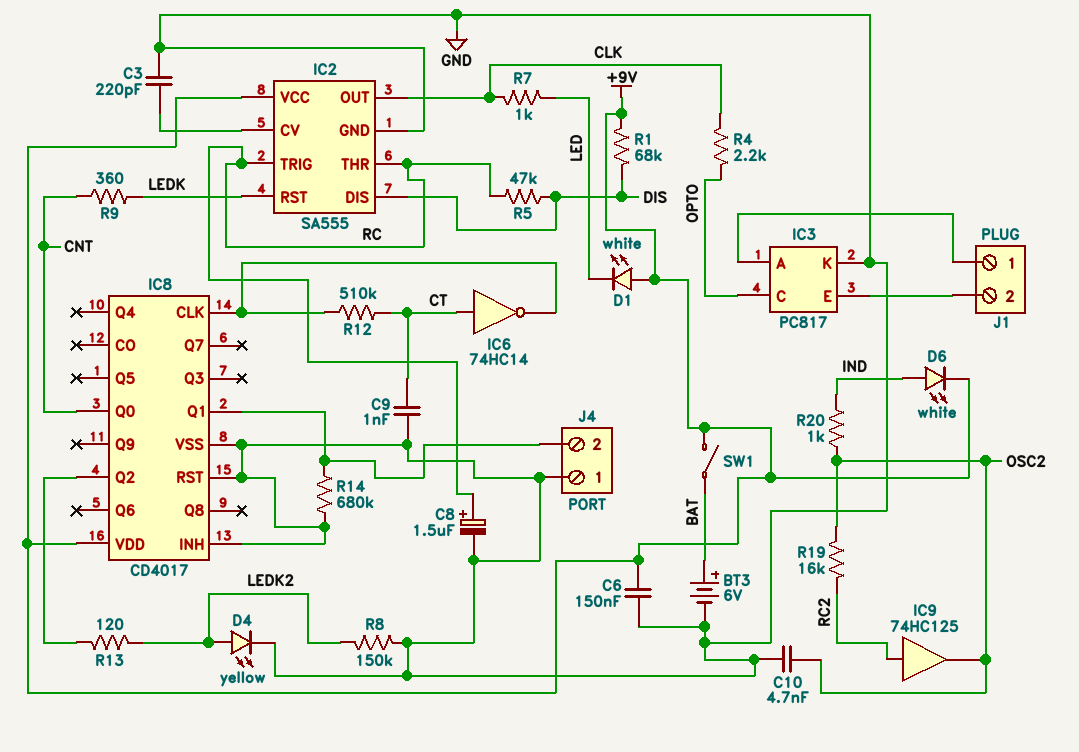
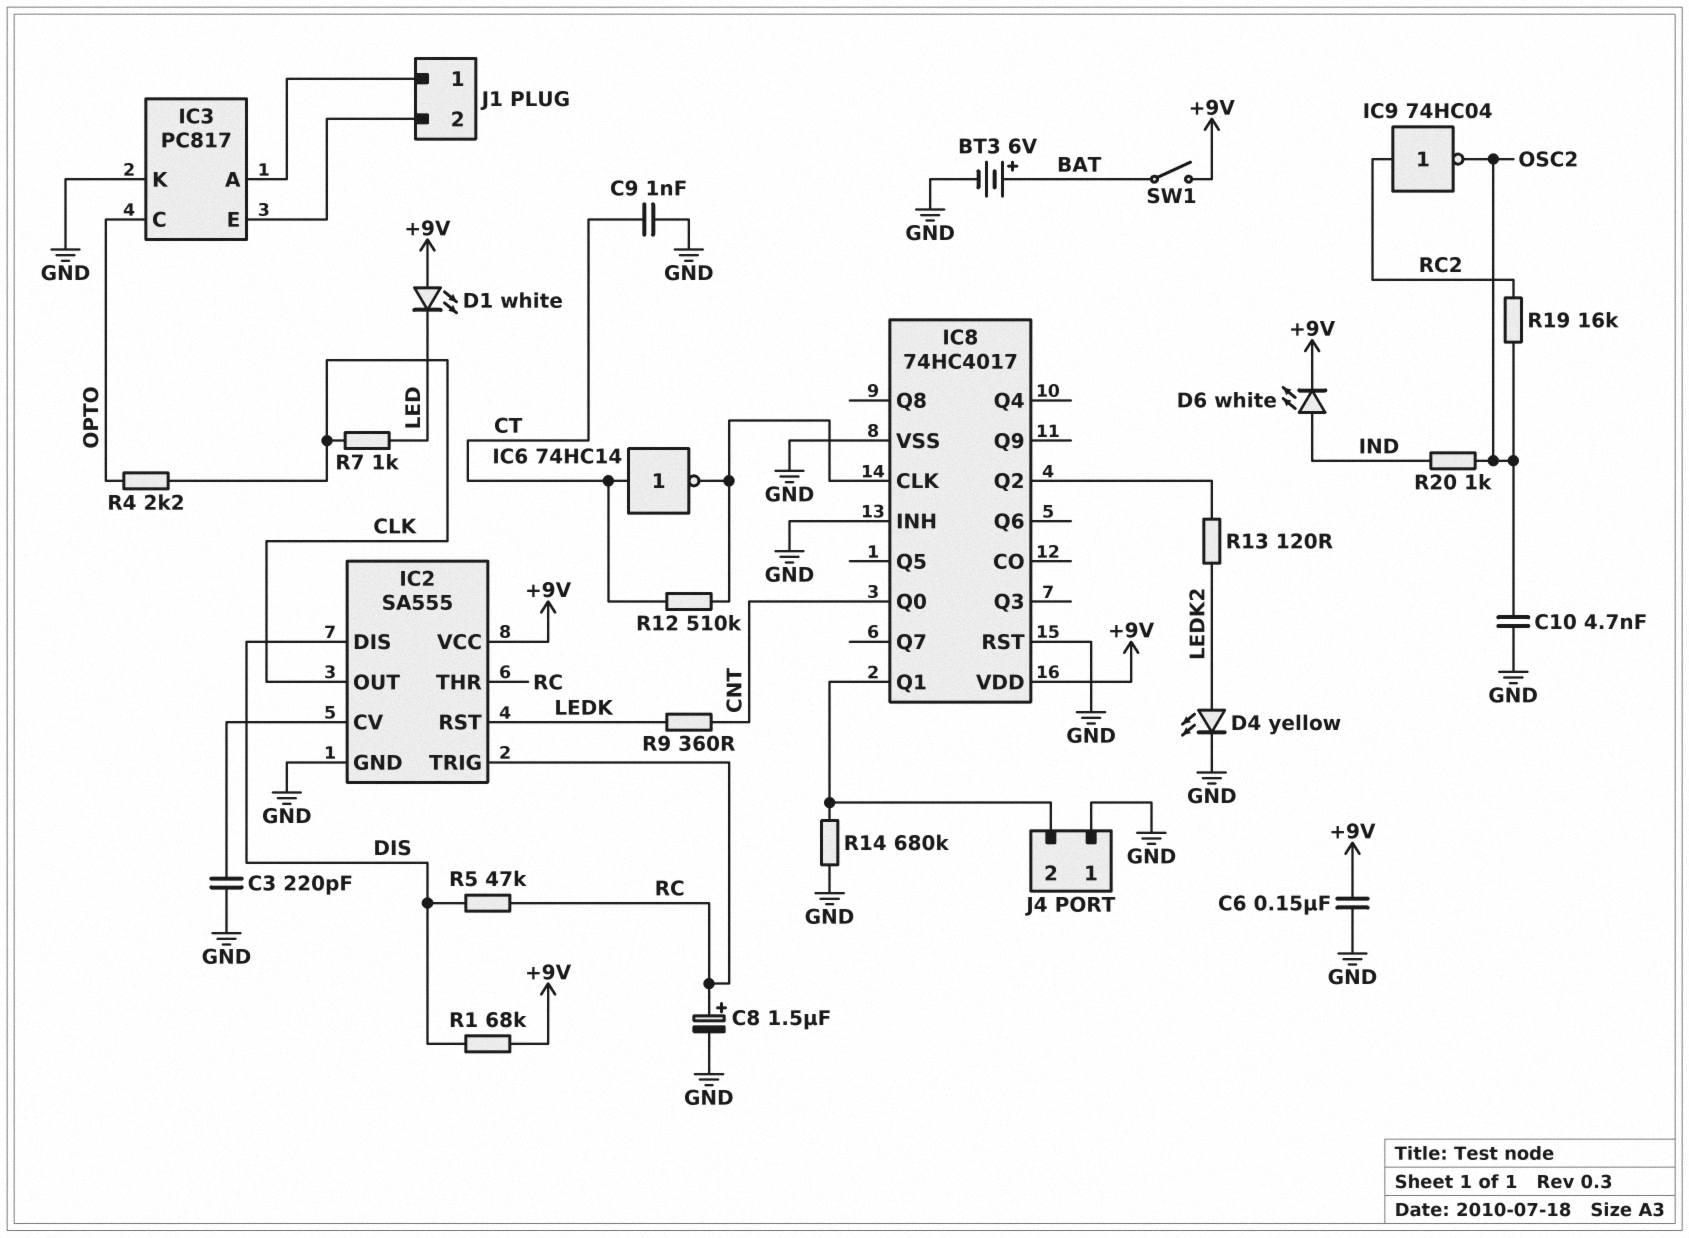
IC8: CD4017 -> 74HC4017
IC9: buffer 74HC125 (in RC2, out OSC2) -> NOT 74HC04 (in RC2, out OSC2)
R8: 150k (GND, LEDK2) -> none

